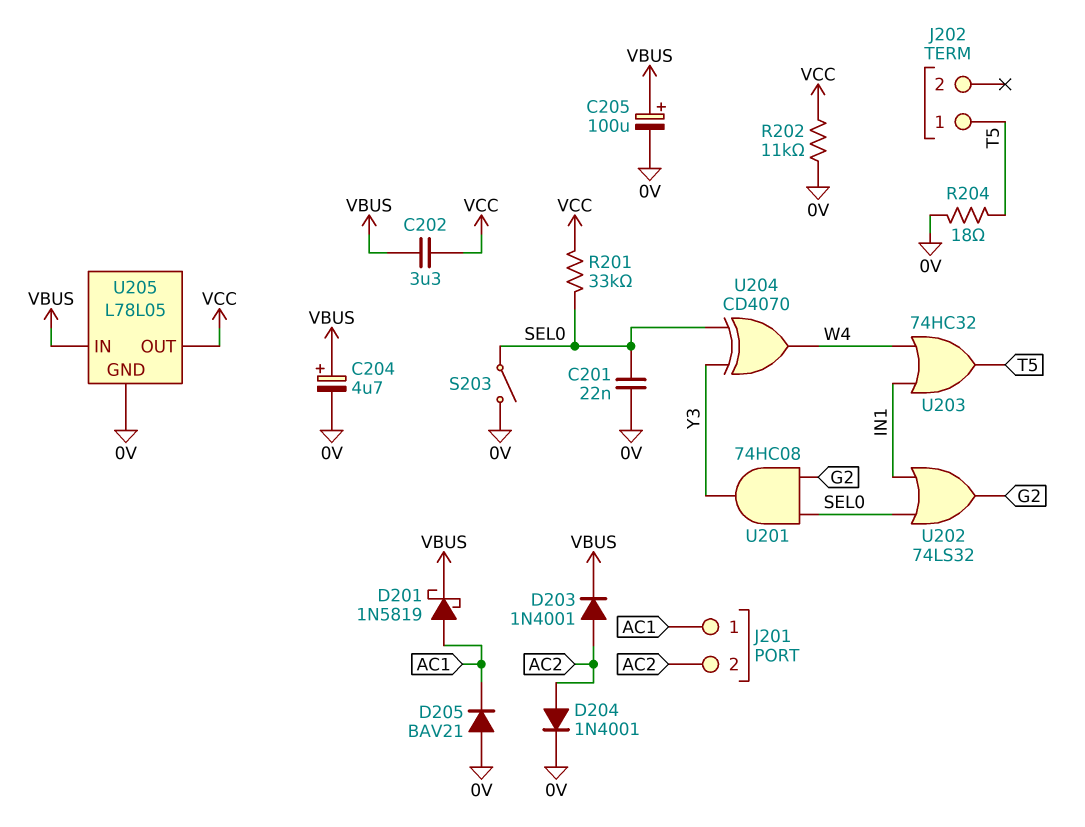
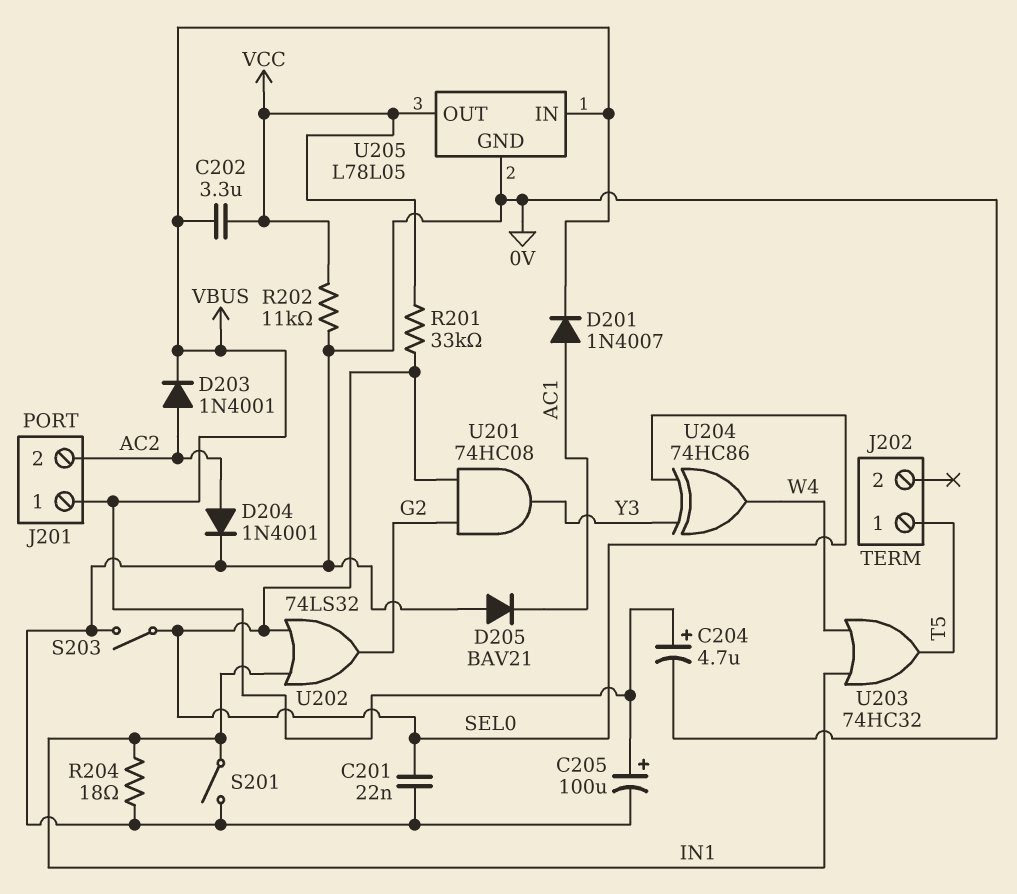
D201: schottky 1N5819 (A AC1, K VBUS) -> diode 1N4007 (A AC1, K VBUS)
J201 pin 1: AC1 -> VBUS
R204: 18 (0V, T5) -> 18 (0V, IN1)
S201: none -> switch (0V, IN1)
U204: XOR CD4070 (in SEL0, in Y3, out W4) -> XOR 74HC86 (in SEL0, in Y3, out W4)

